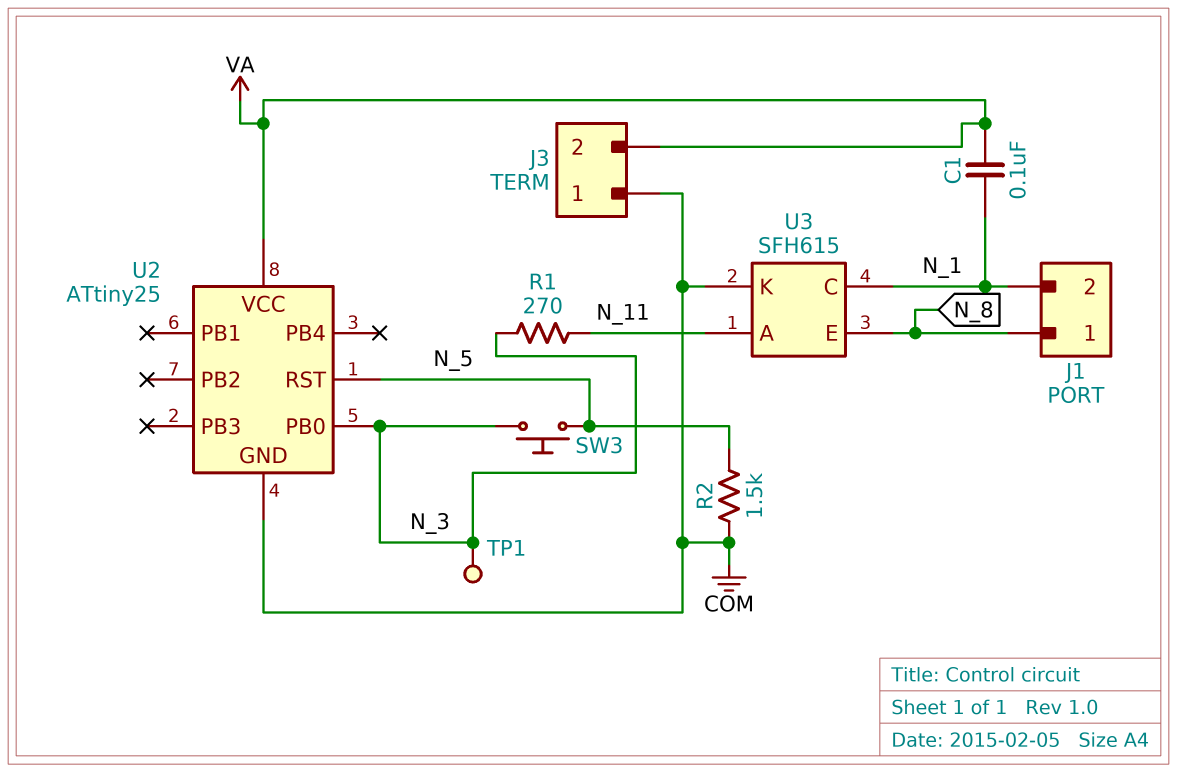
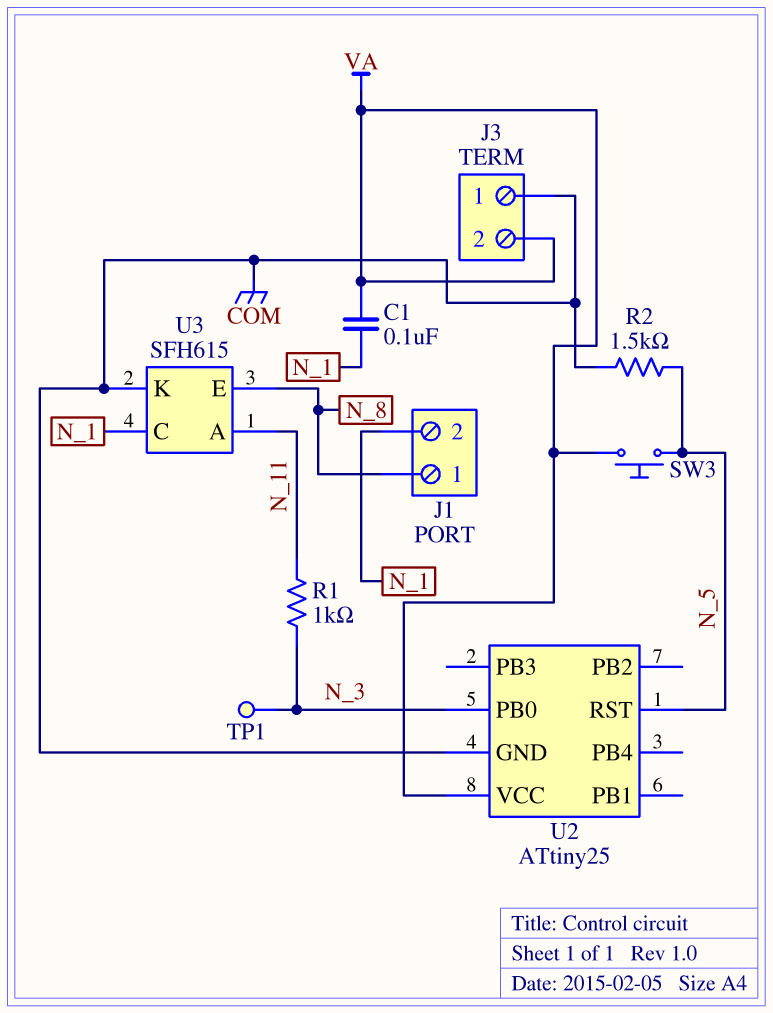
R1: 270 (N_3, N_11) -> 1k (N_3, N_11)
SW3: button (N_3, N_5) -> button (N_5, VA)

